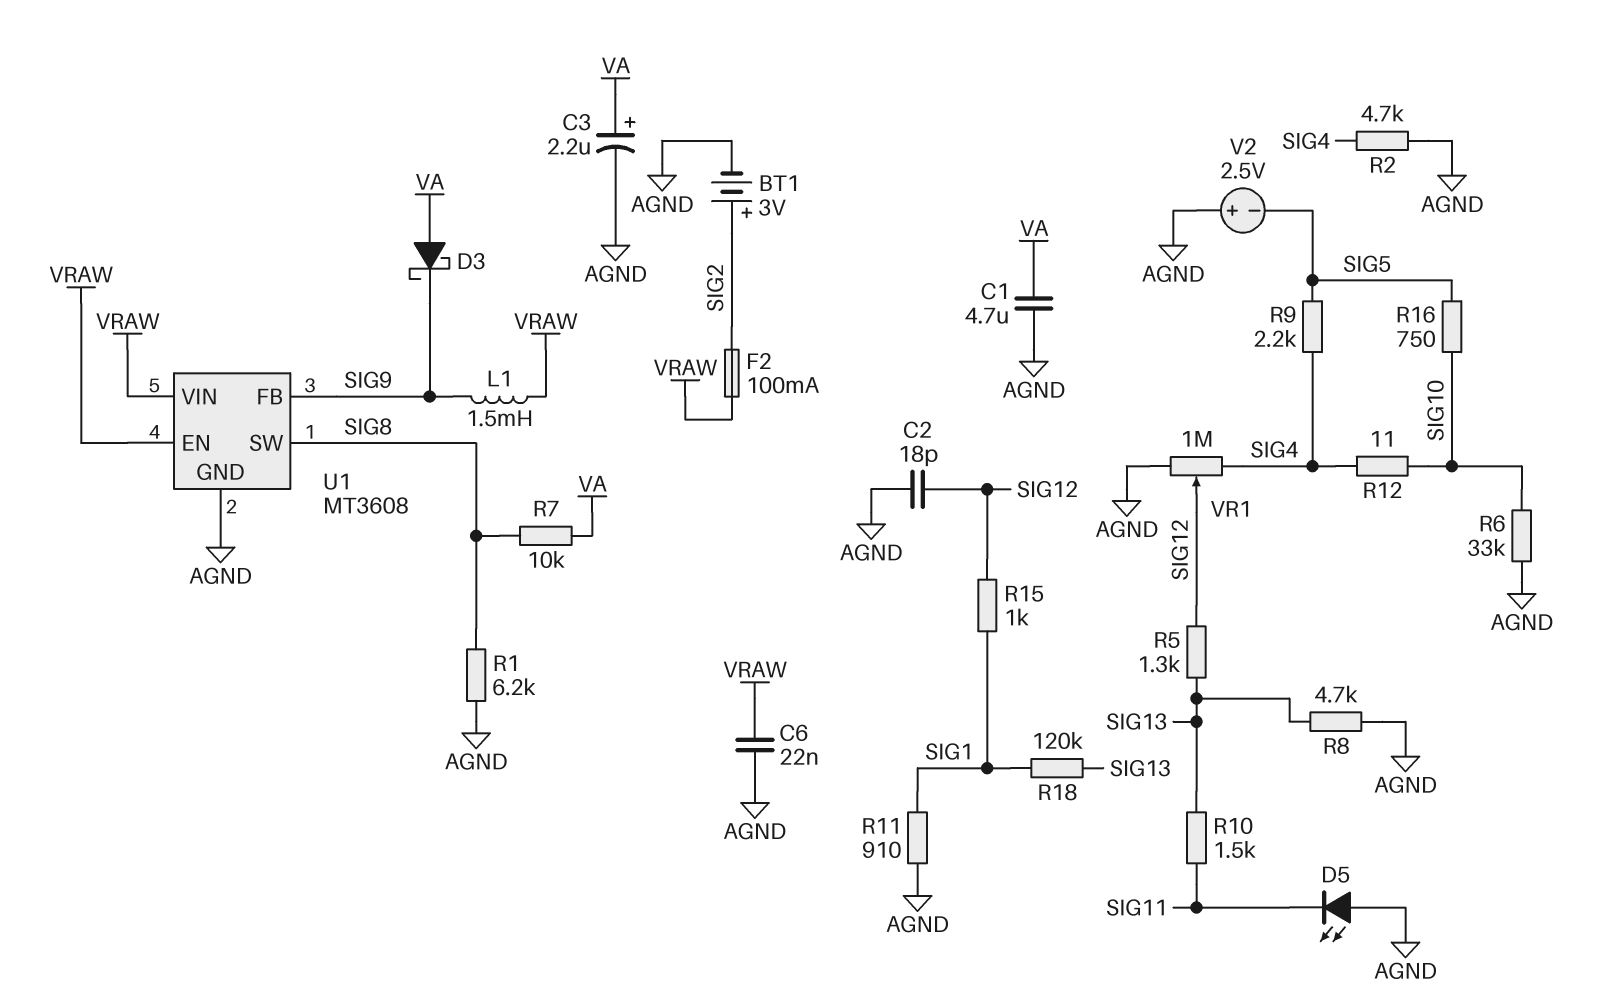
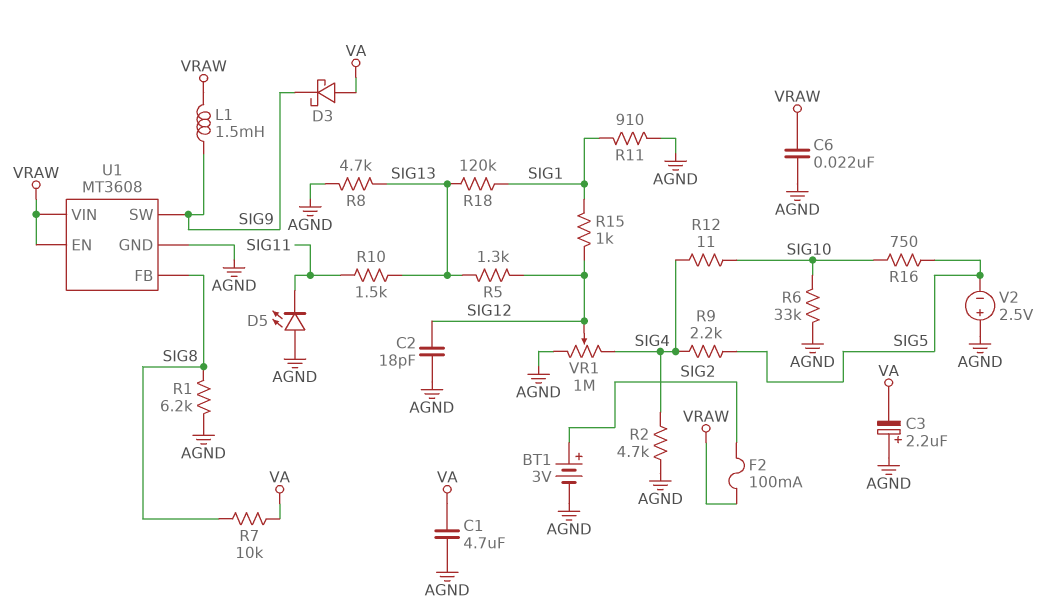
C3: 2.2uF (plus VA, minus AGND) -> 2.2uF (plus AGND, minus VA)
U1 pin FB: SIG9 -> SIG8
U1 pin SW: SIG8 -> SIG9

